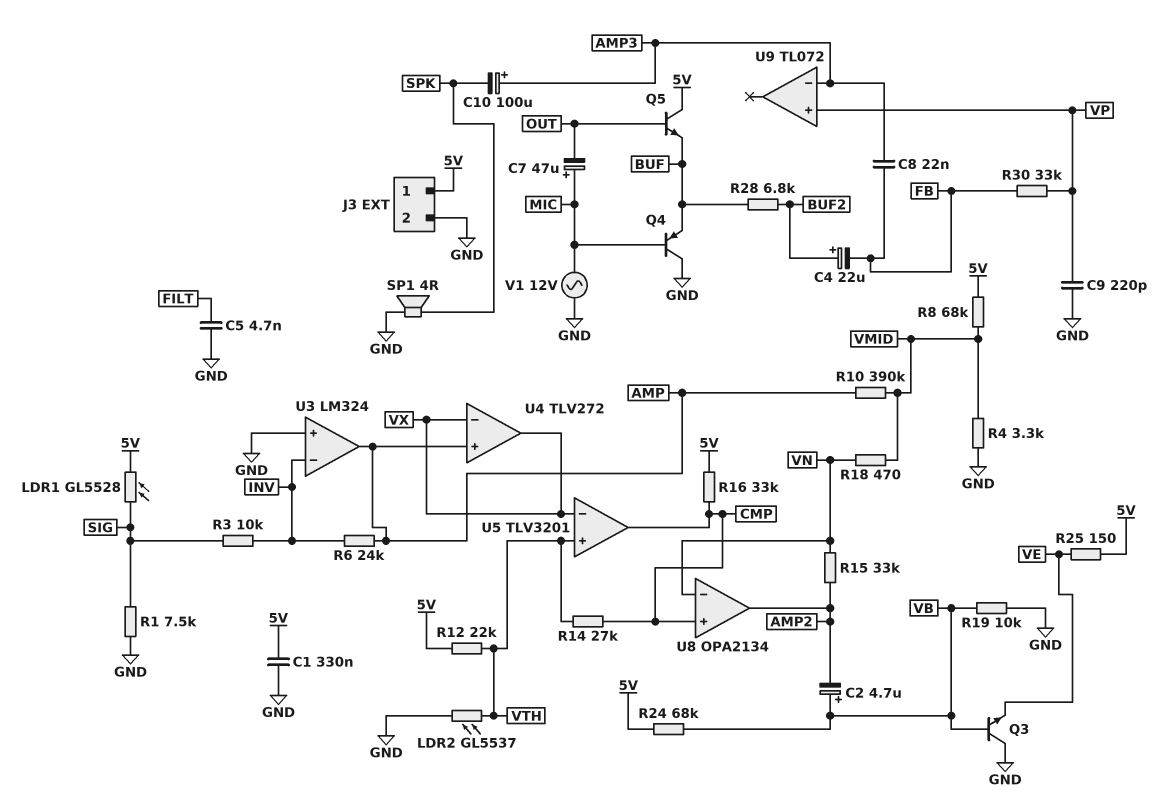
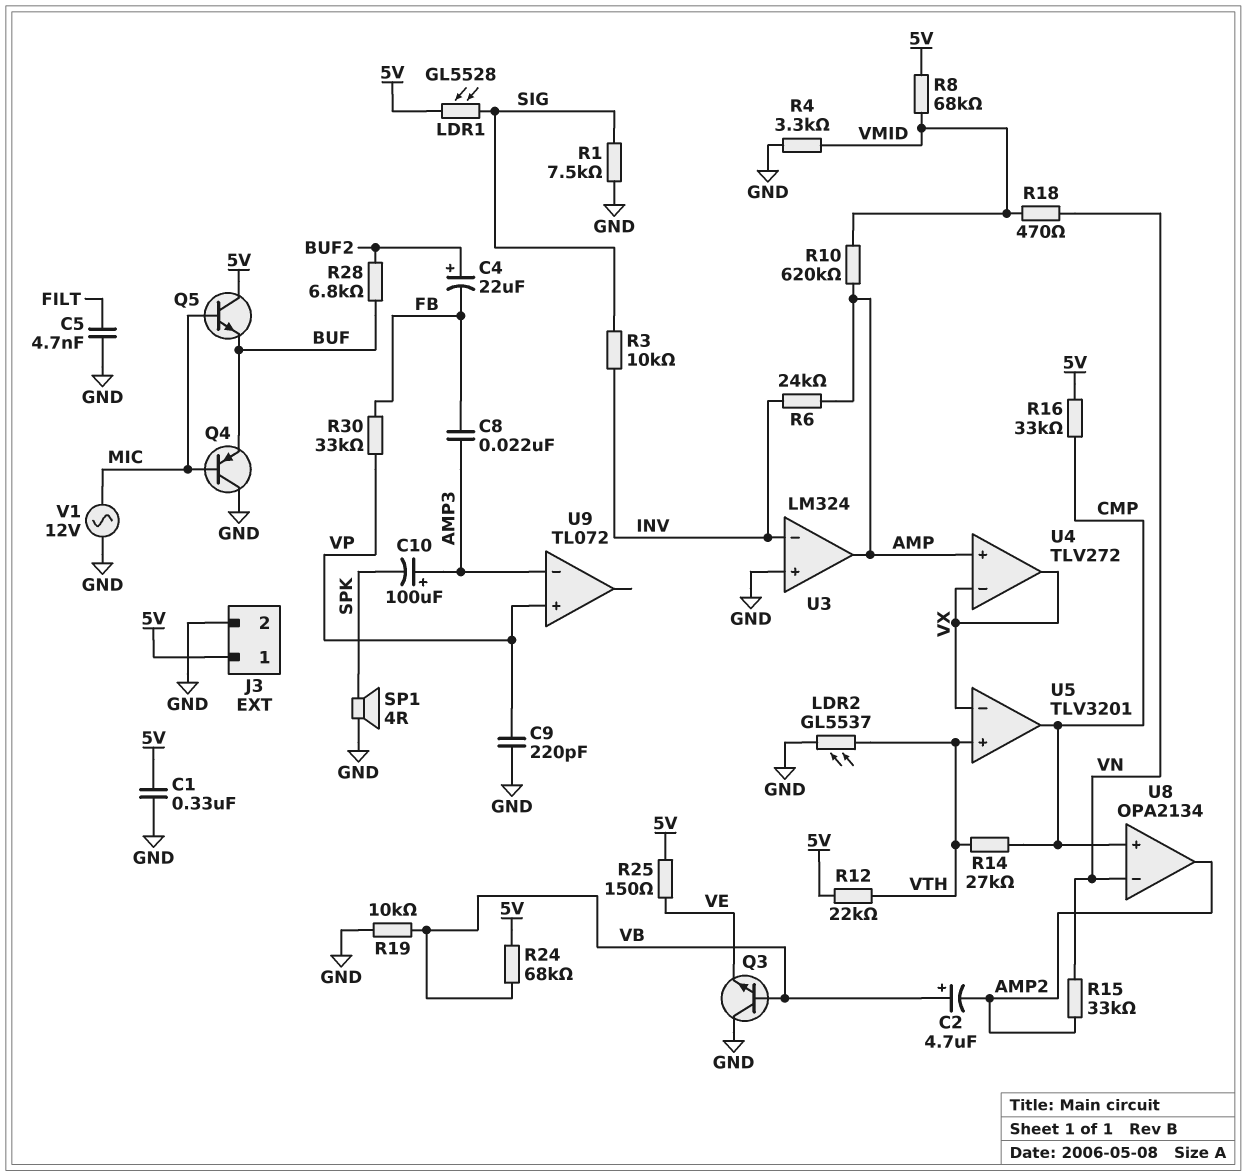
C7: 47uF (plus MIC, minus OUT) -> none
Q5: NPN (B OUT, C 5V, E BUF) -> NPN (B MIC, C 5V, E BUF)
R10: 390k (AMP, VMID) -> 620k (AMP, VMID)

